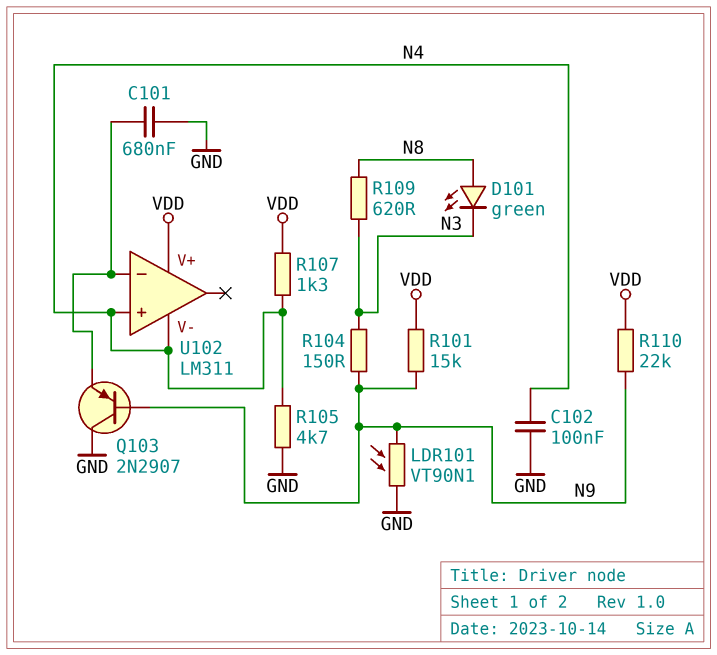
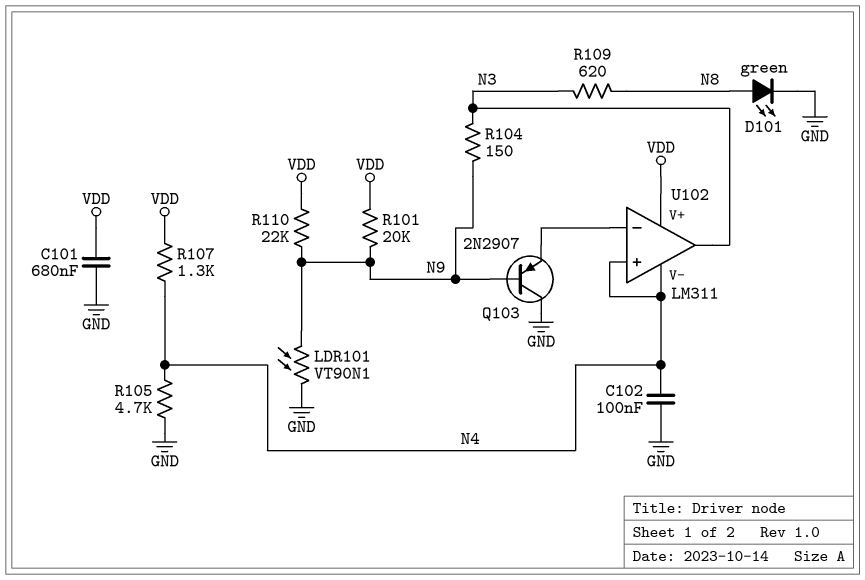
C101: 680nF (GND, U102/in-) -> 680nF (GND, VDD)
D101: LED green (A N8, K N3) -> LED green (A N8, K GND)
R101: 15k (N9, VDD) -> 20k (N9, VDD)
U102 pin out: none -> N3

